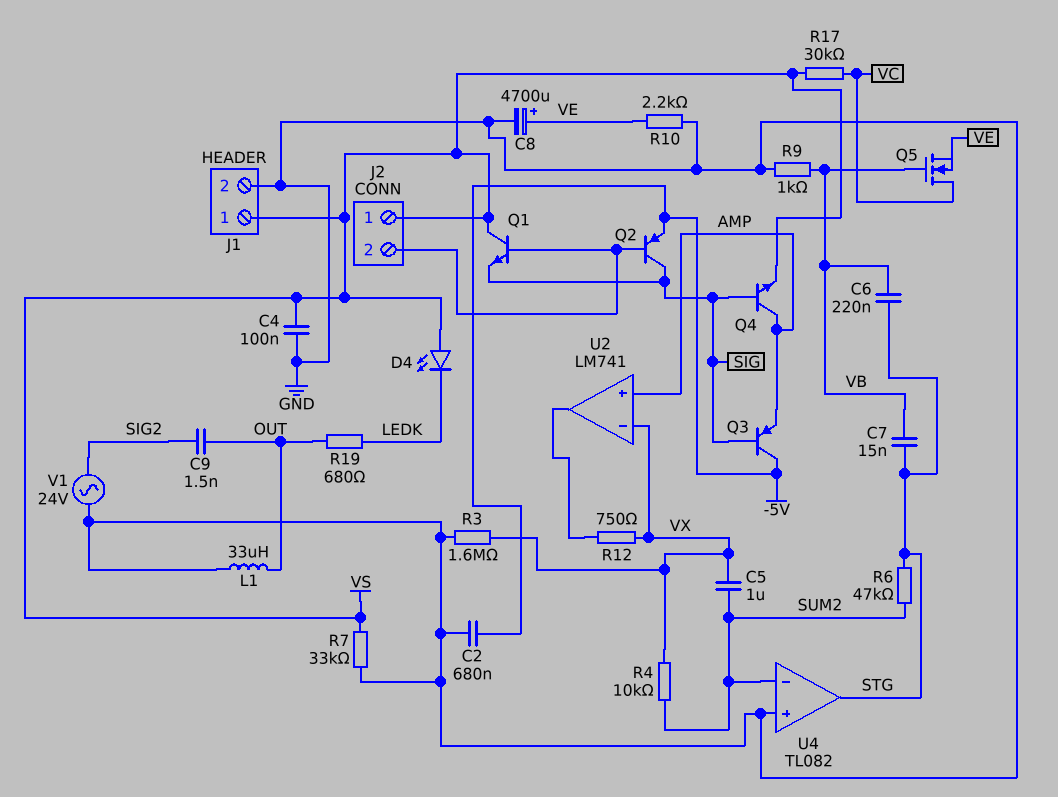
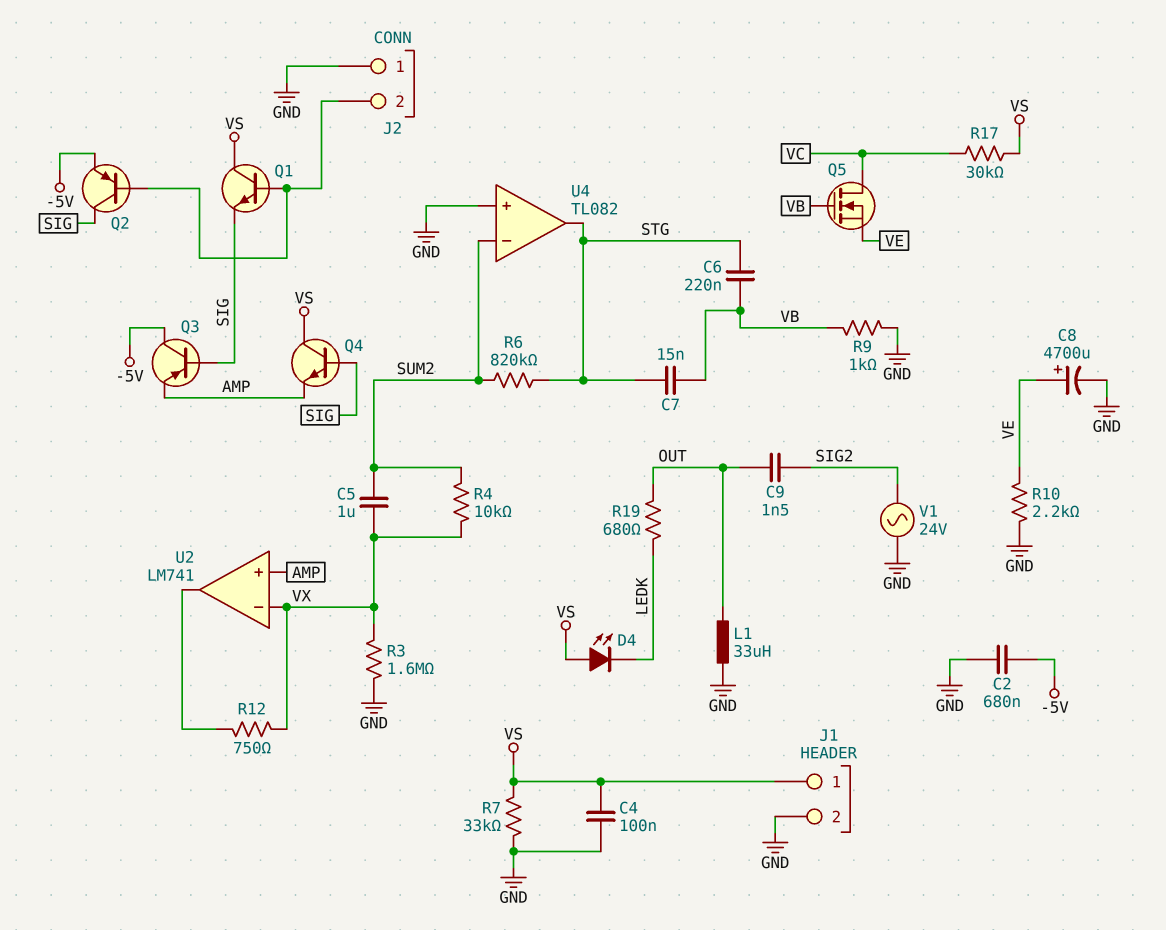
J2 pin 1: VS -> GND
Q4: NPN (B SIG, C AMP, E VS) -> NPN (B SIG, C VS, E AMP)
R6: 47k (STG, SUM2) -> 820k (STG, SUM2)

